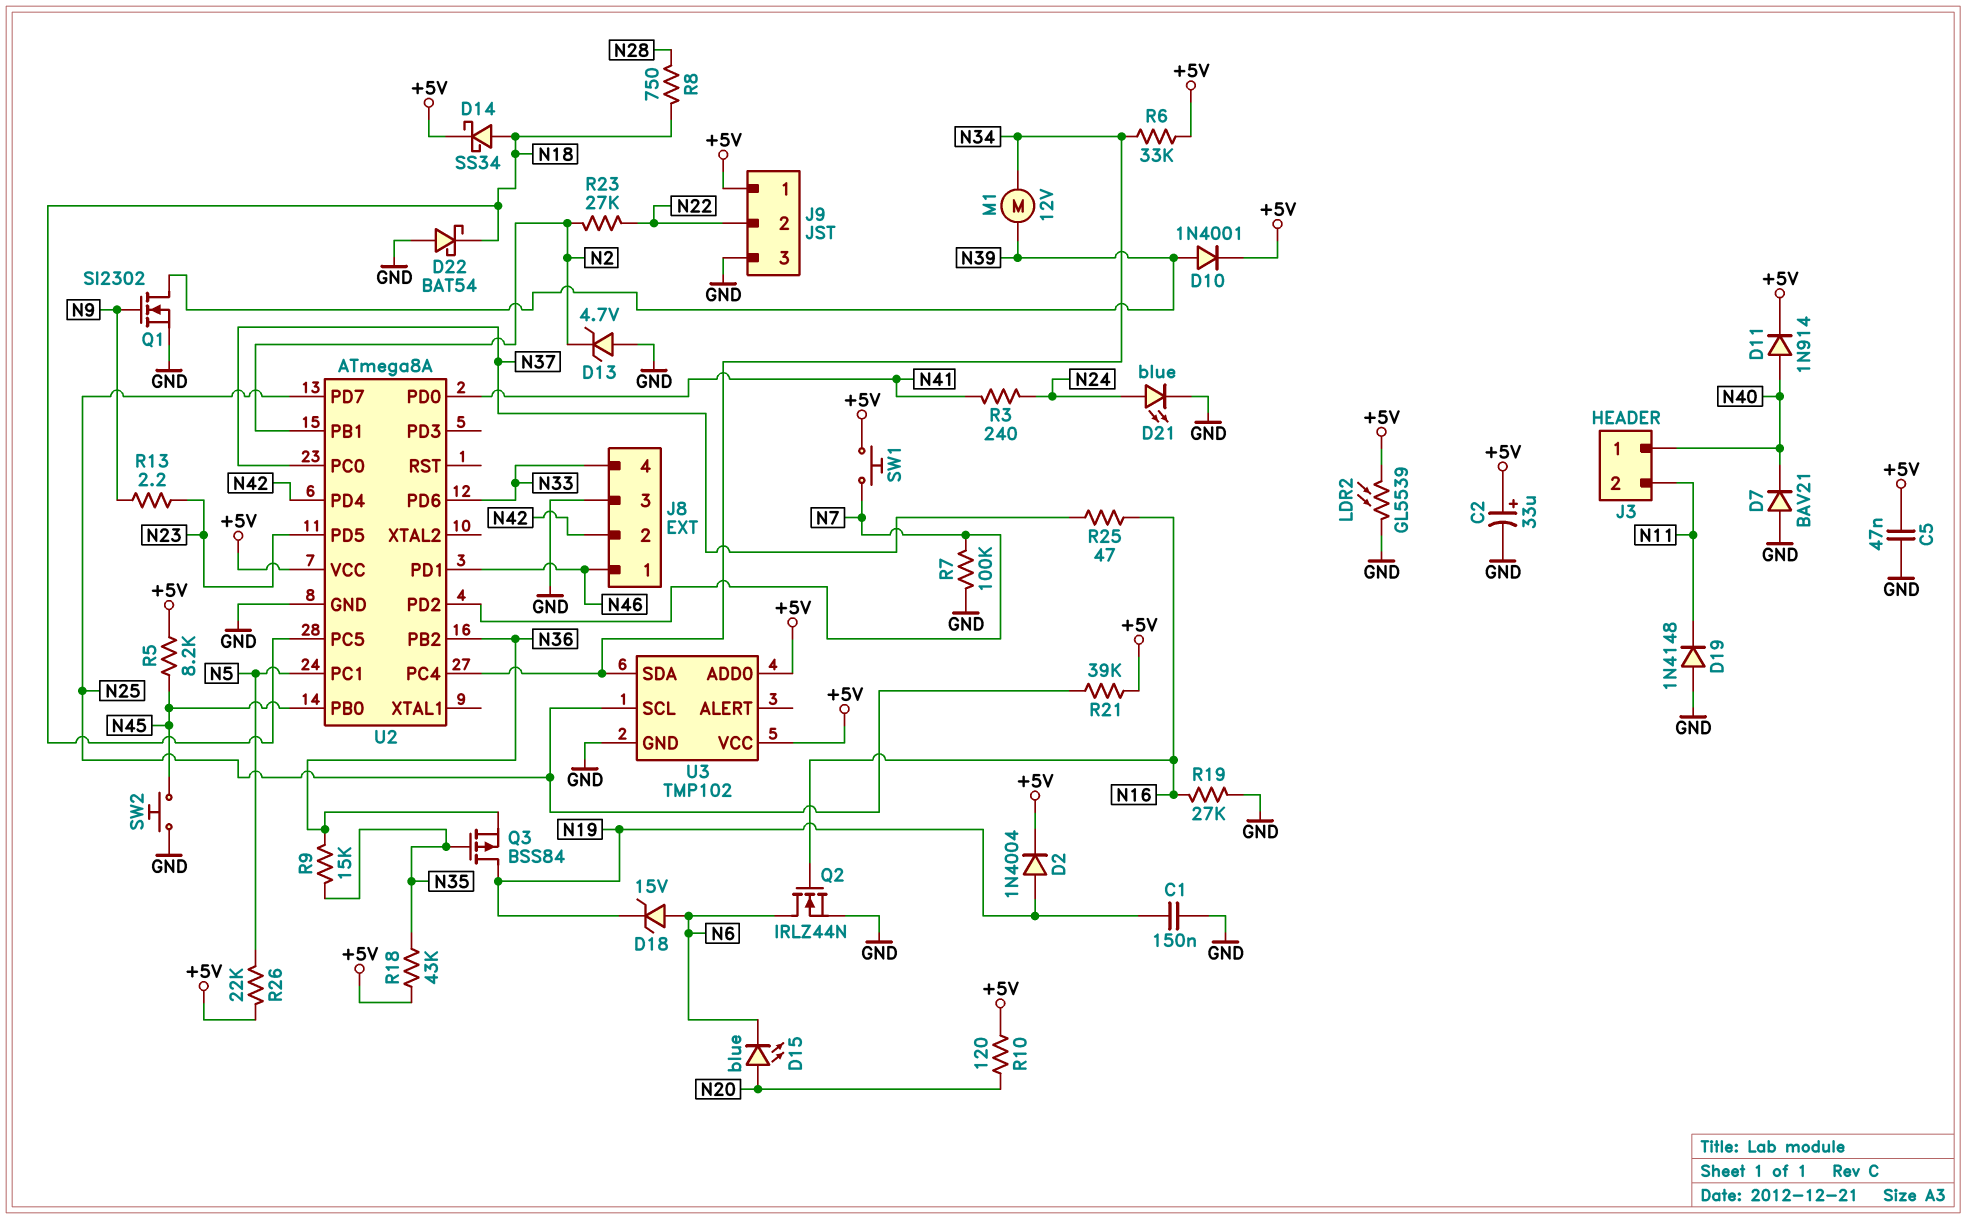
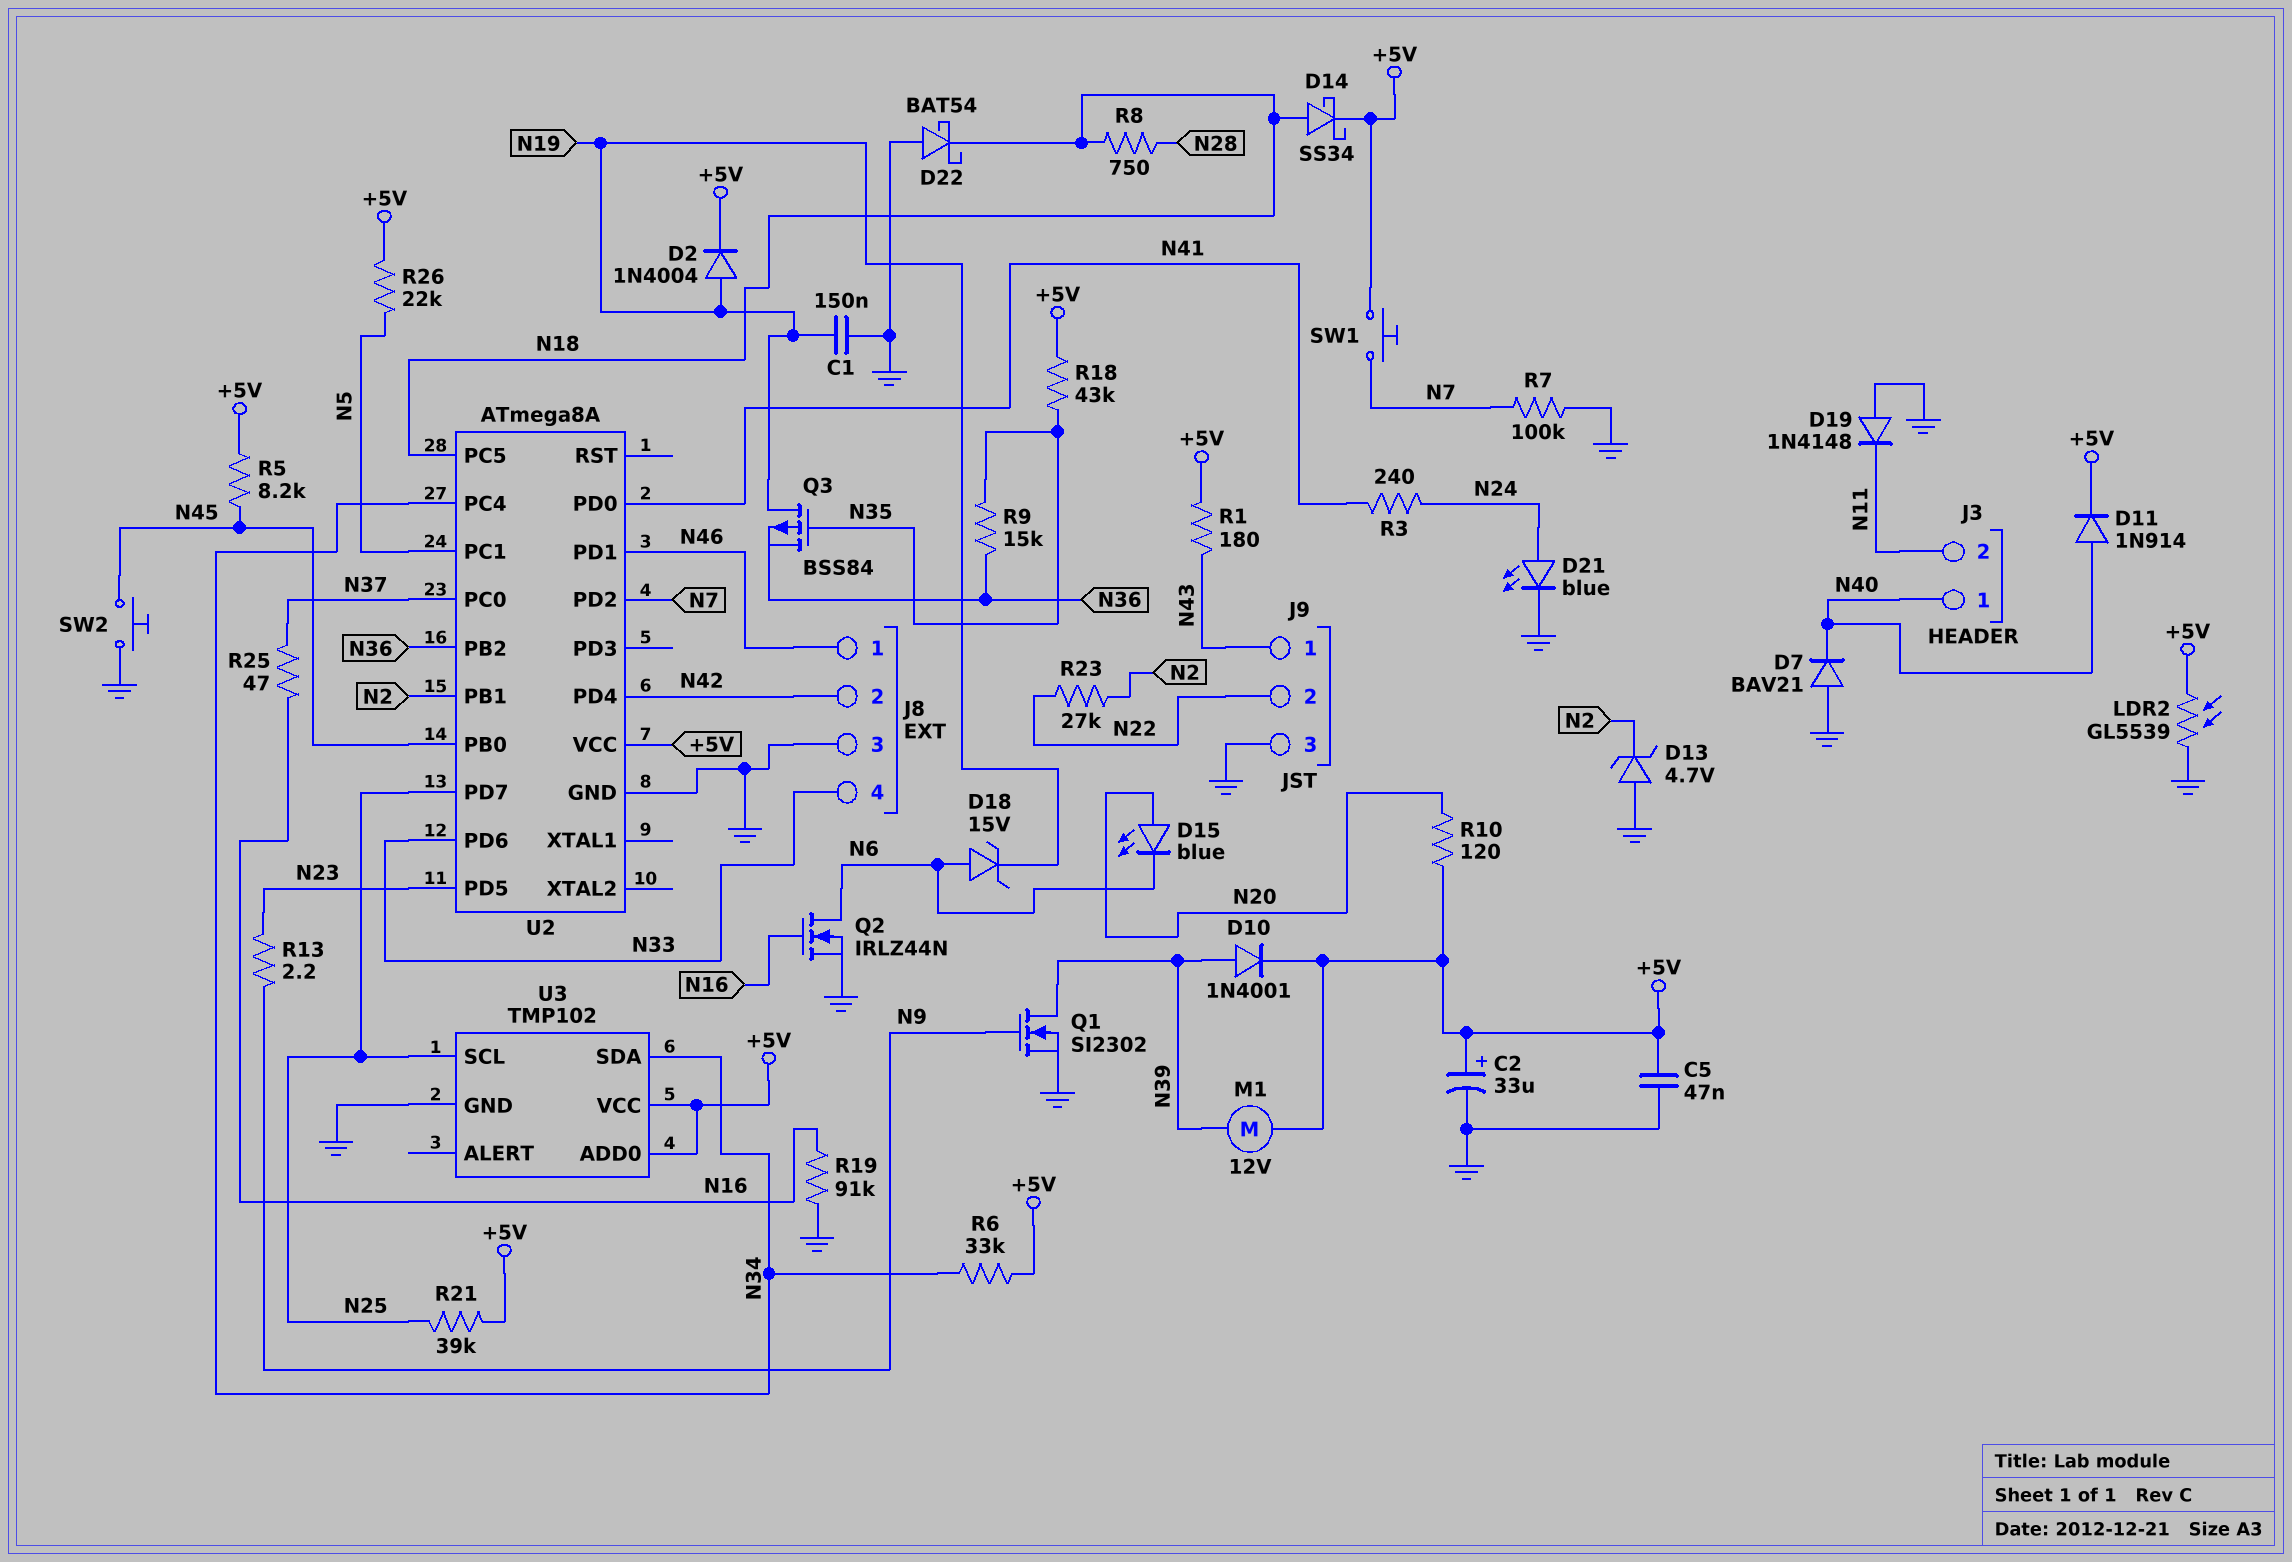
J9 pin 1: +5V -> N43
M1: motor 12V (N34, N39) -> motor 12V (+5V, N39)
R1: none -> 180 (+5V, N43)
R19: 27k (GND, N16) -> 91k (GND, N16)

